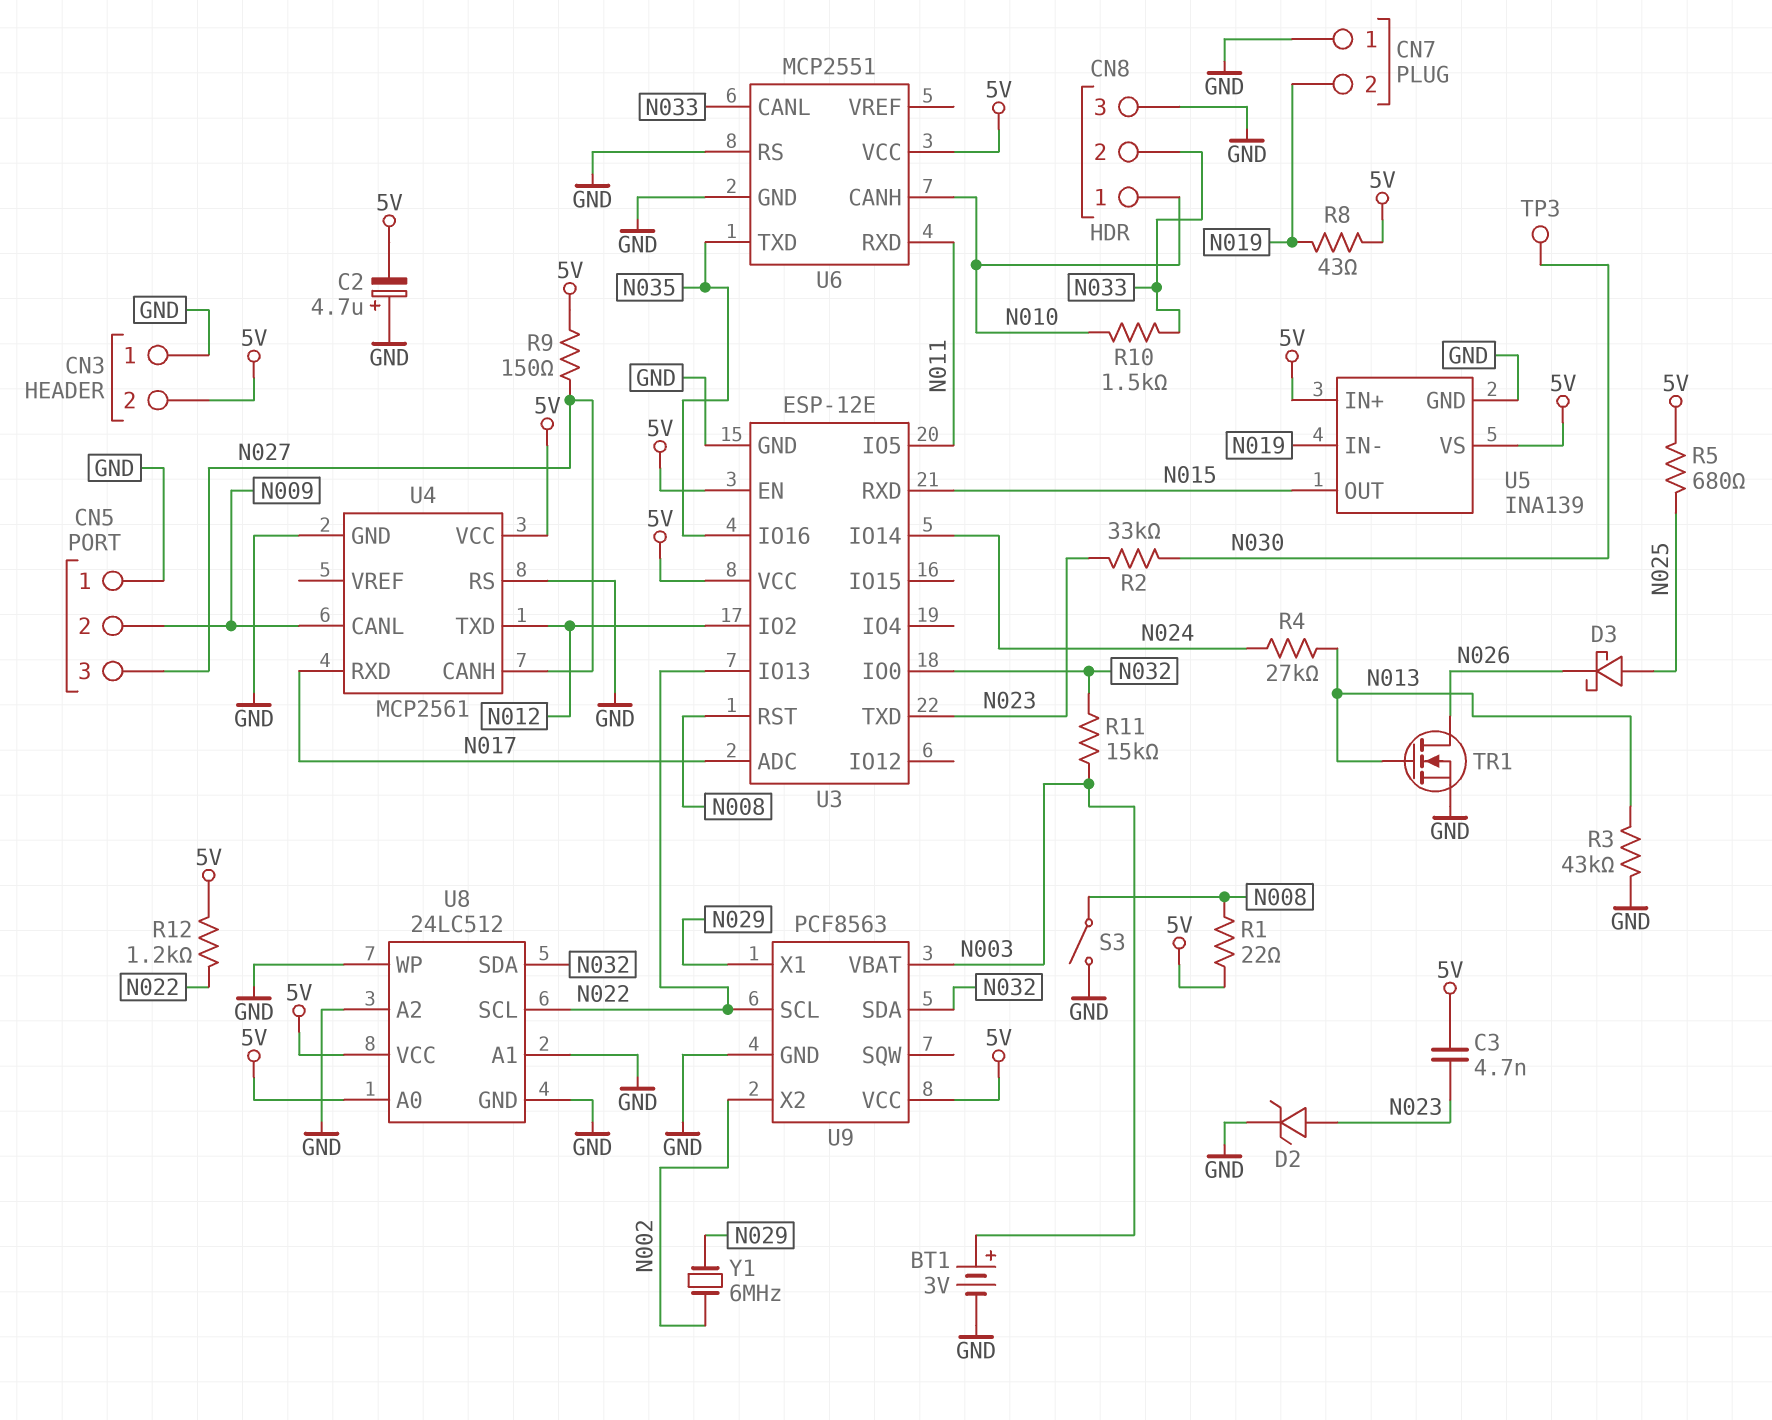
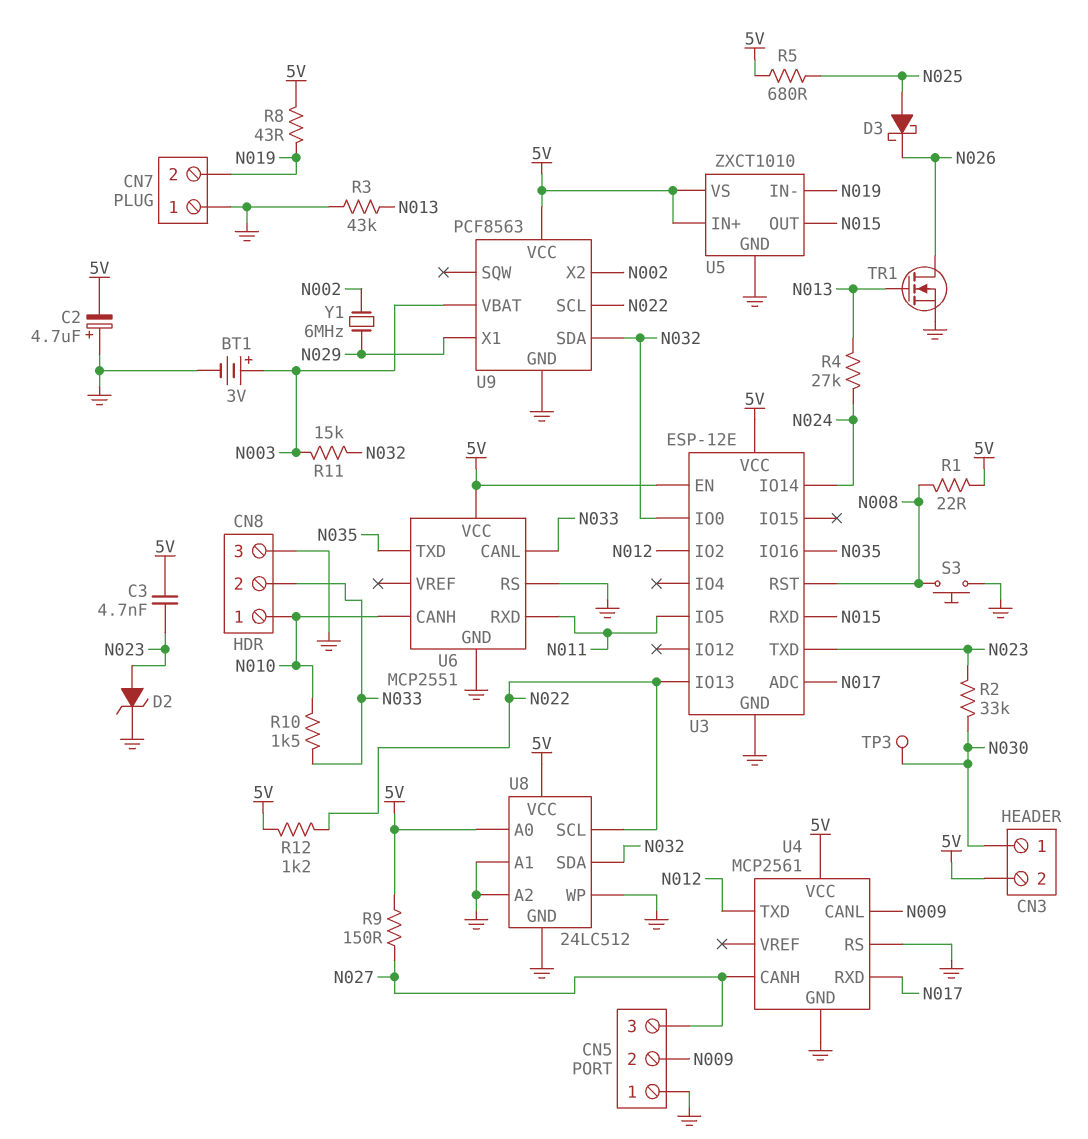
CN3 pin 1: GND -> N030
S3: switch (GND, N008) -> button (GND, N008)
U5: INA139 -> ZXCT1010

